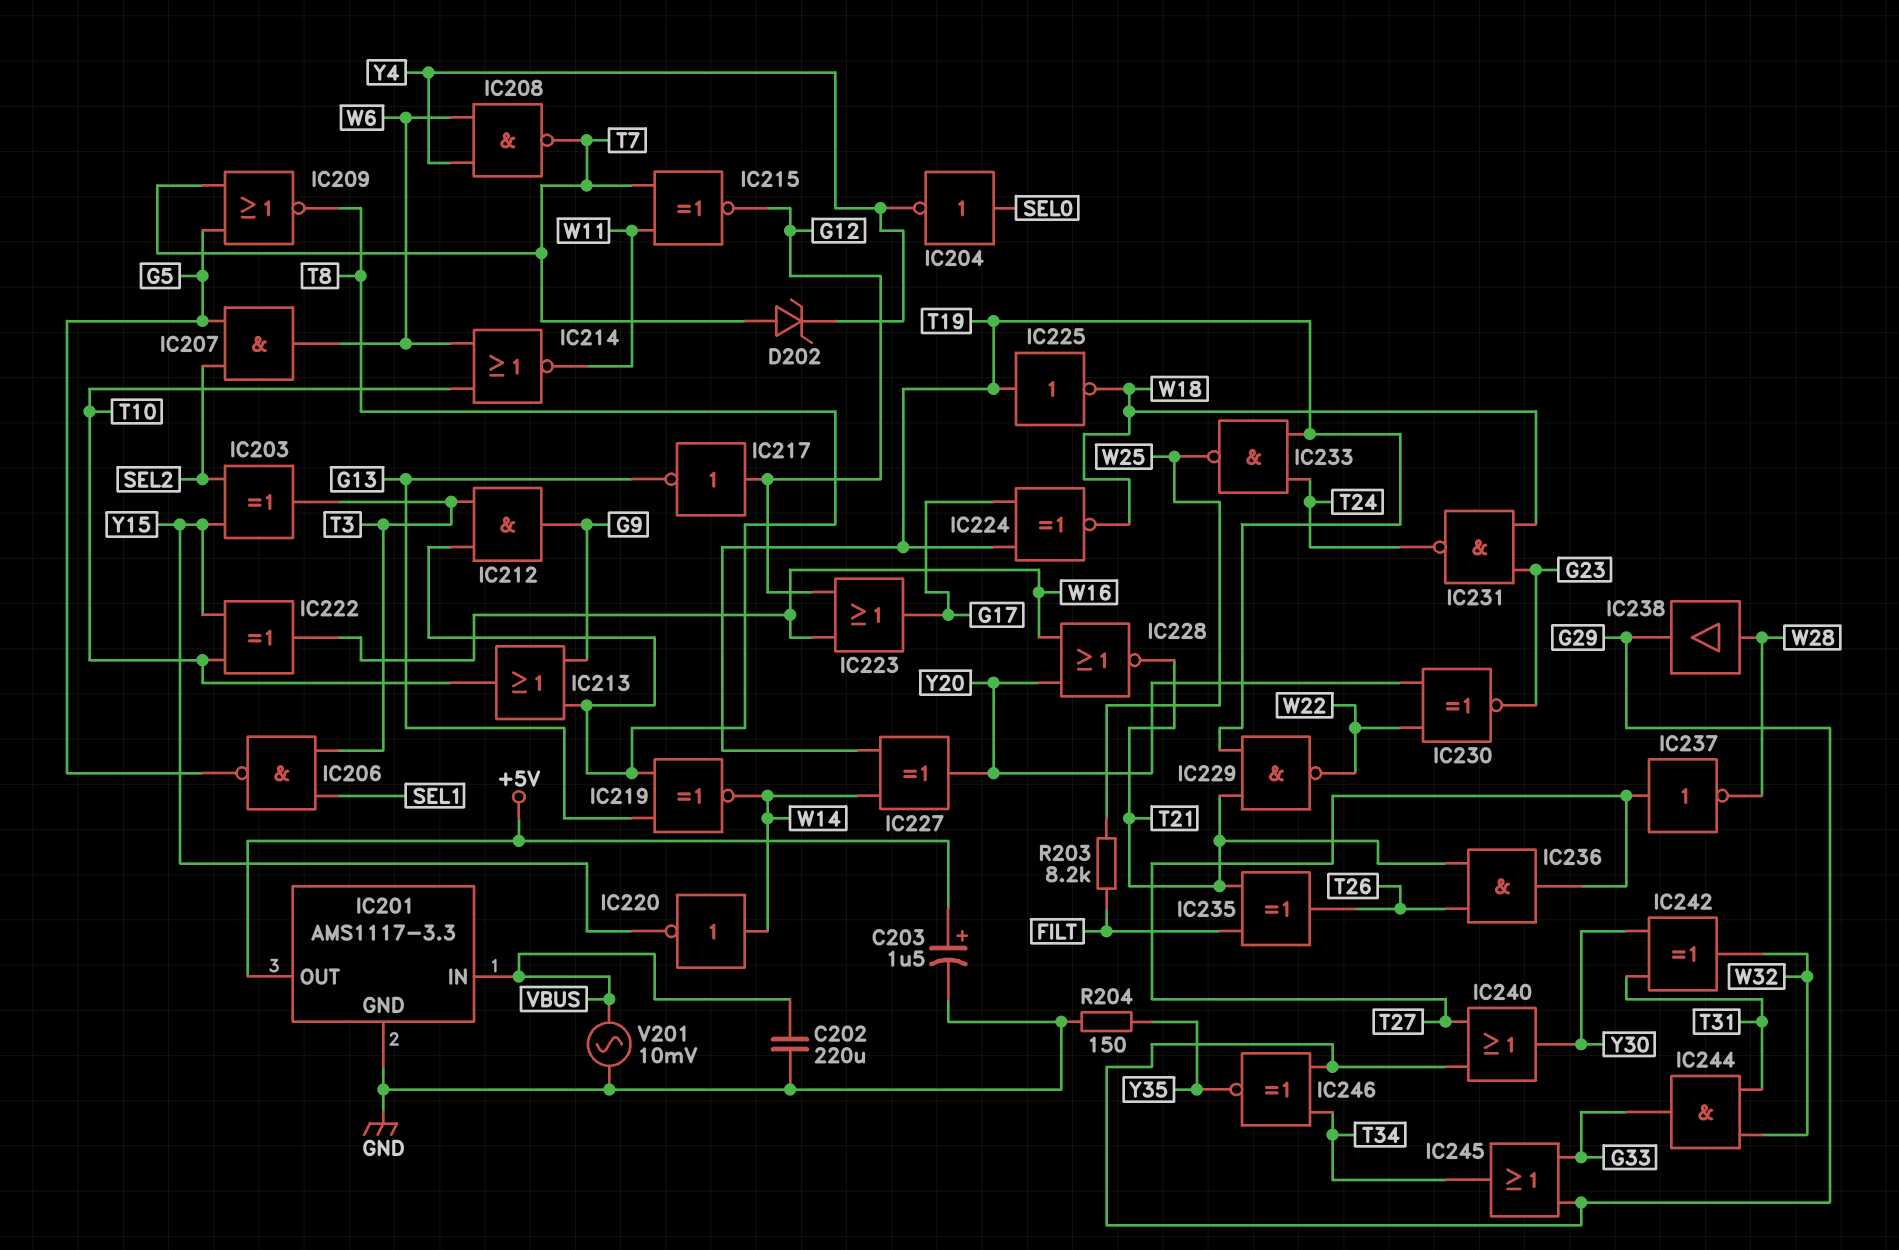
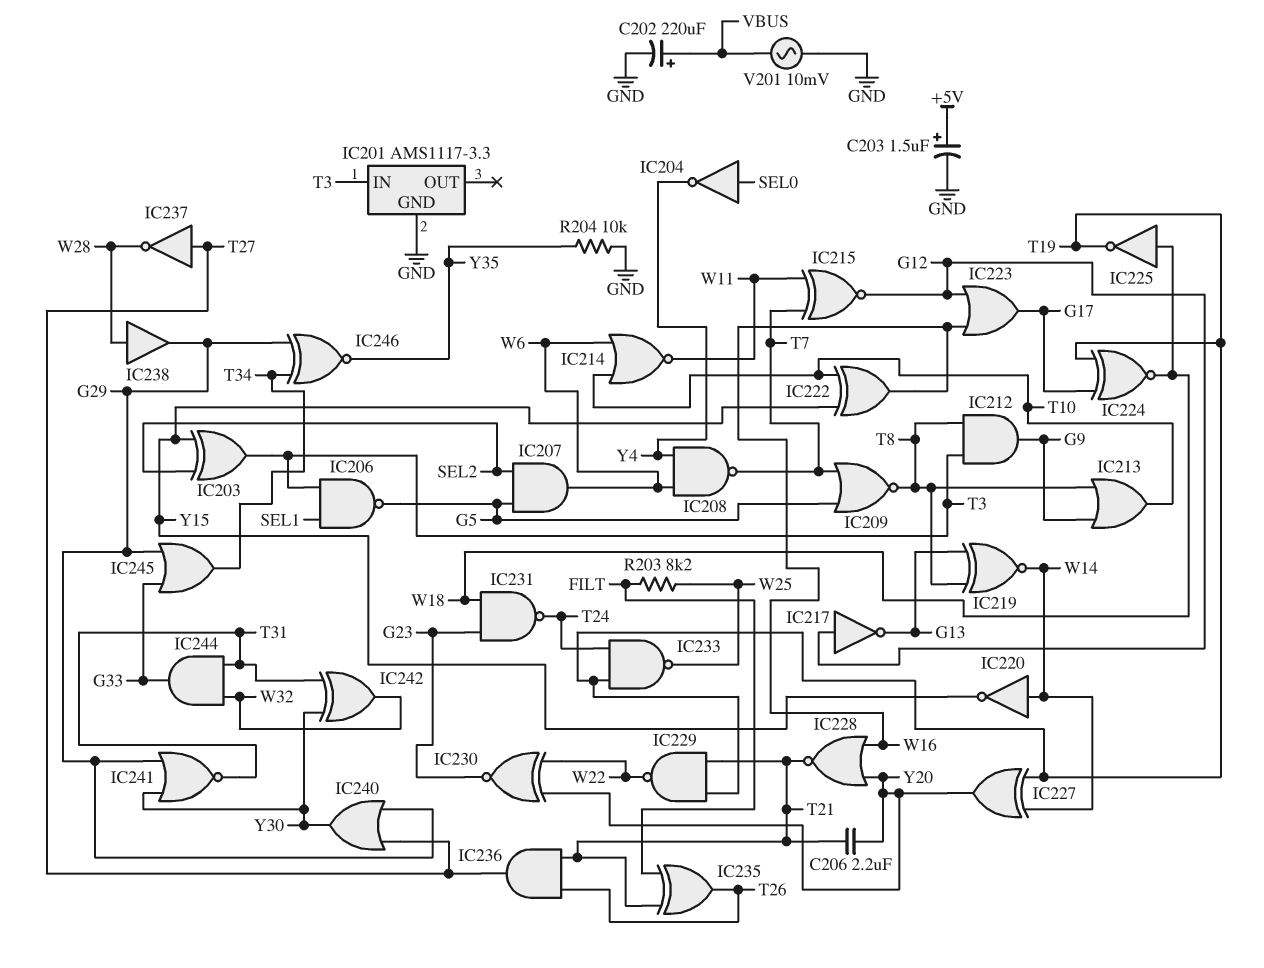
C202: 220uF (GND, VBUS) -> 220uF (plus VBUS, minus GND)
C206: none -> 2.2uF (T21, Y20)
D202: zener (A T7, K Y4) -> none
IC201 pin IN: VBUS -> T3
IC201 pin OUT: +5V -> none
IC225: NOT (in T19, out W18) -> NOT (in W18, out T19)
IC241: none -> NOR (in G29, in Y30, out T31)
R204: 150 (GND, Y35) -> 10k (GND, Y35)

